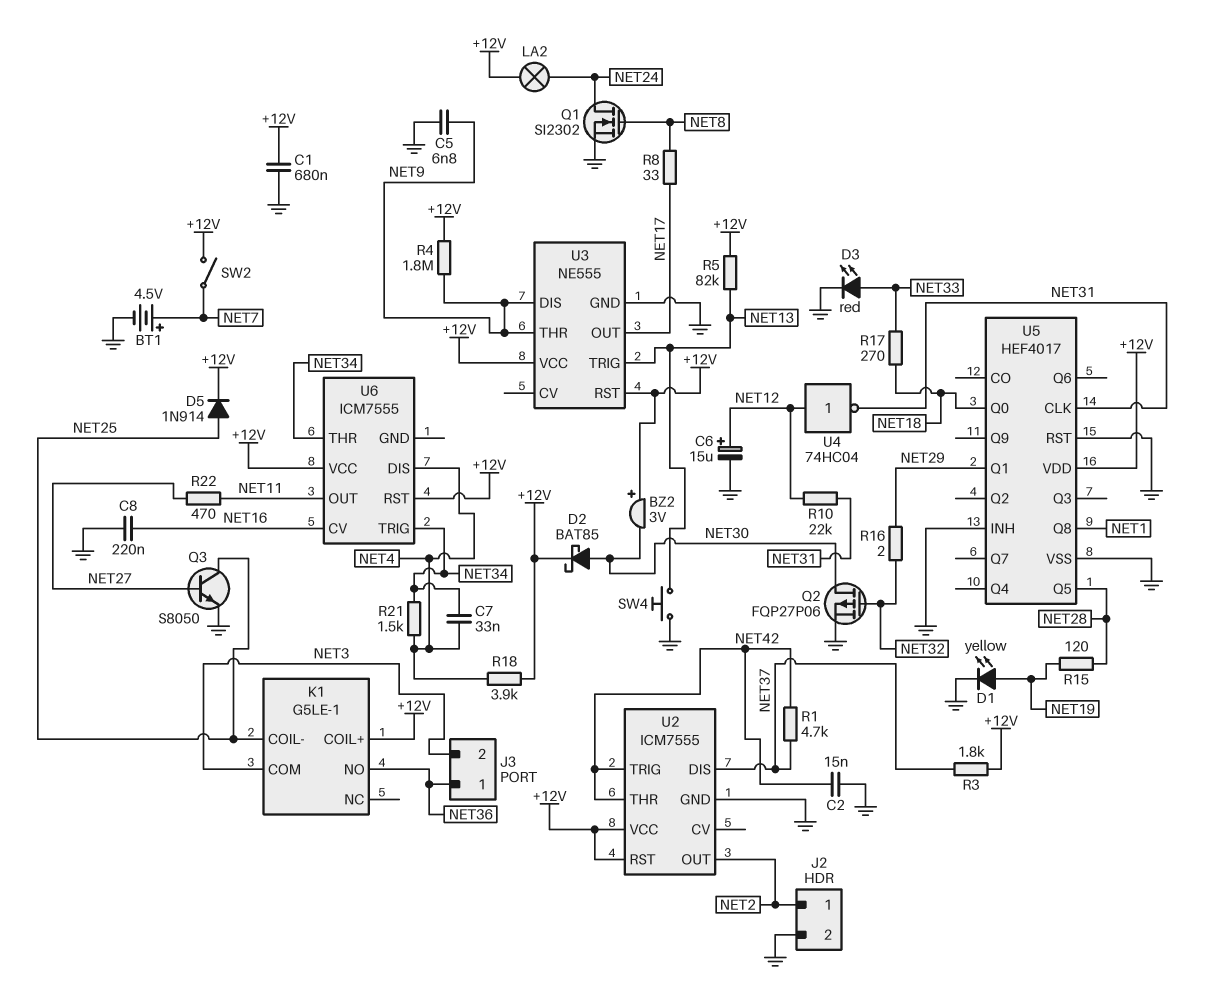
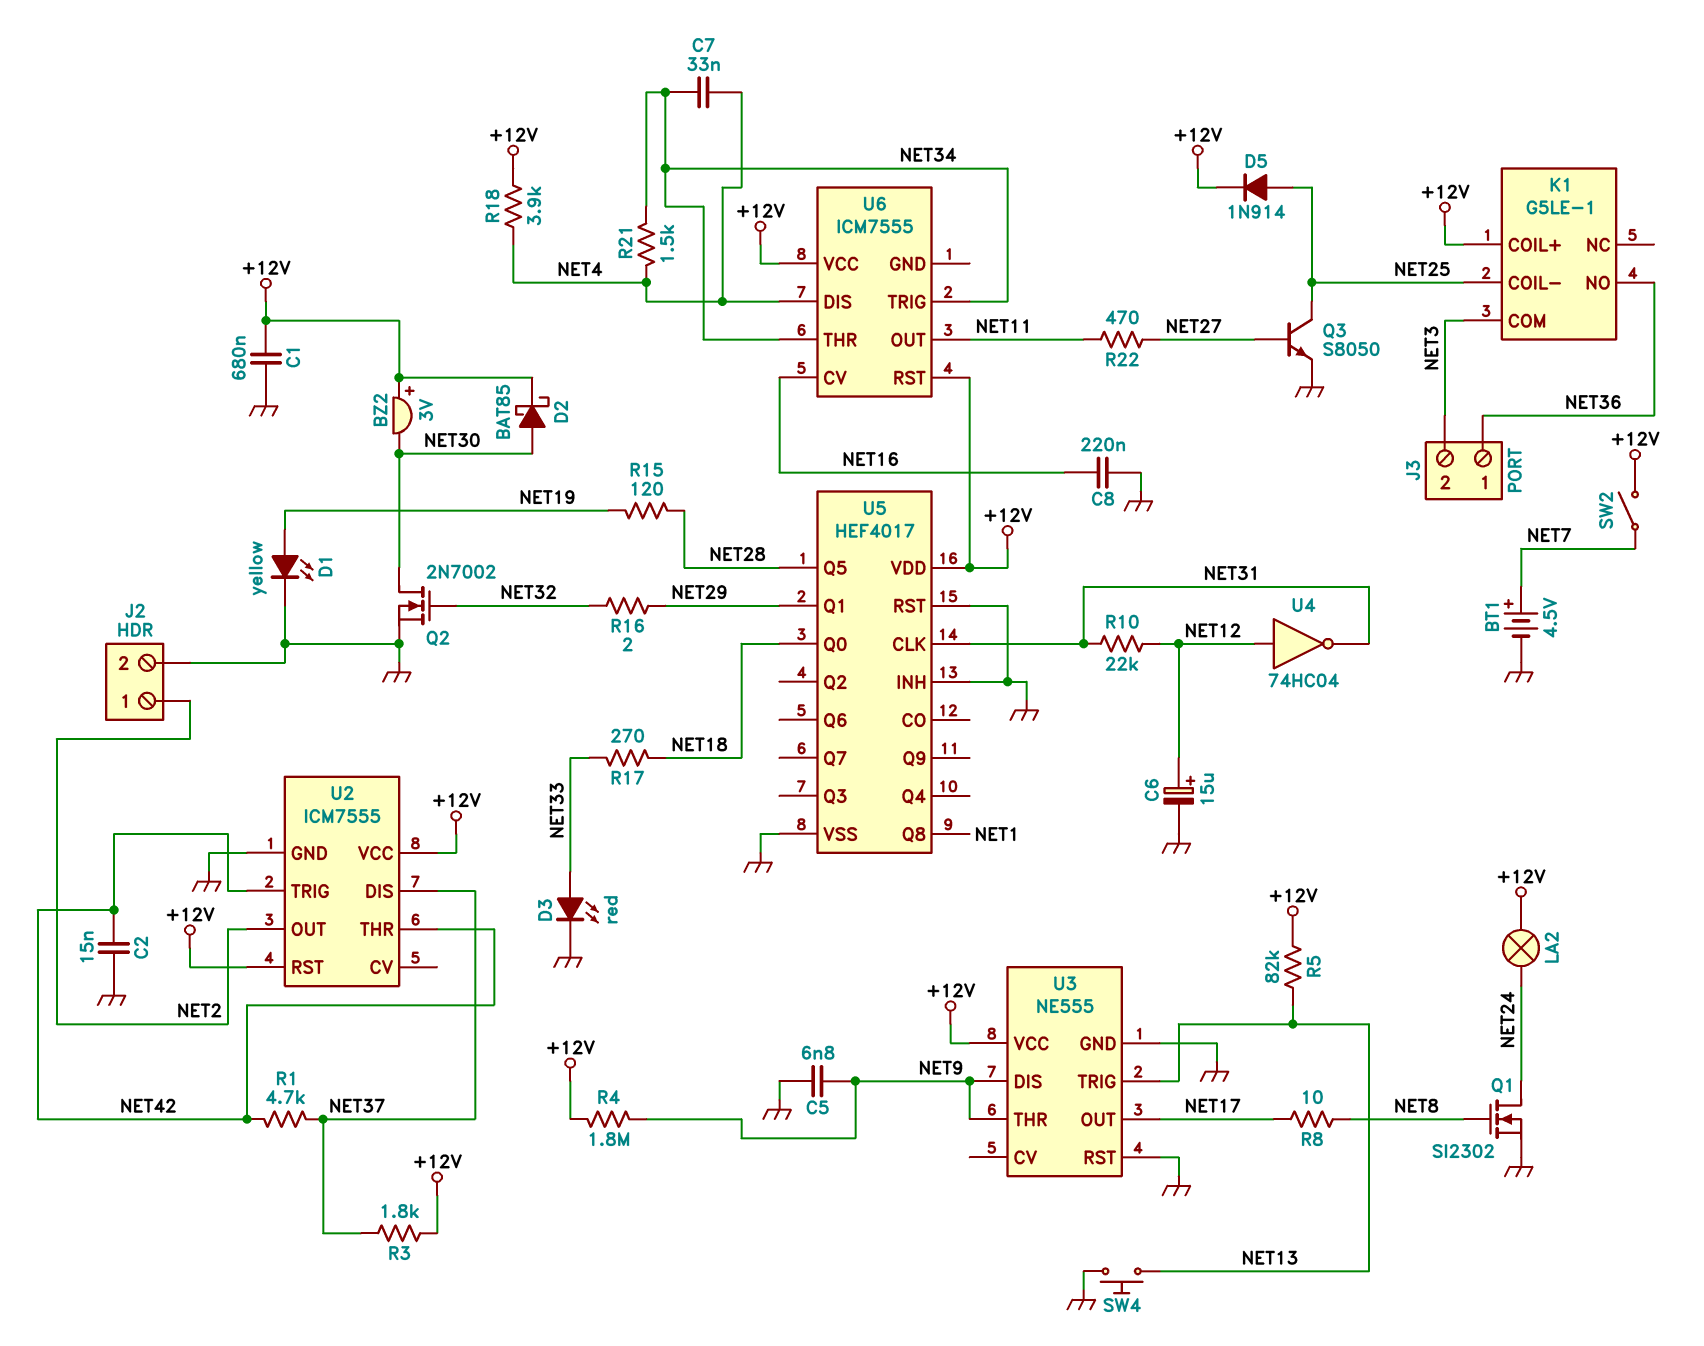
Q2: PMOS FQP27P06 (G NET32, D NET30, S GND) -> NMOS 2N7002 (G NET32, D NET30, S GND)
R8: 33 (NET8, NET17) -> 10 (NET8, NET17)
U3 pin RST: +12V -> GND

